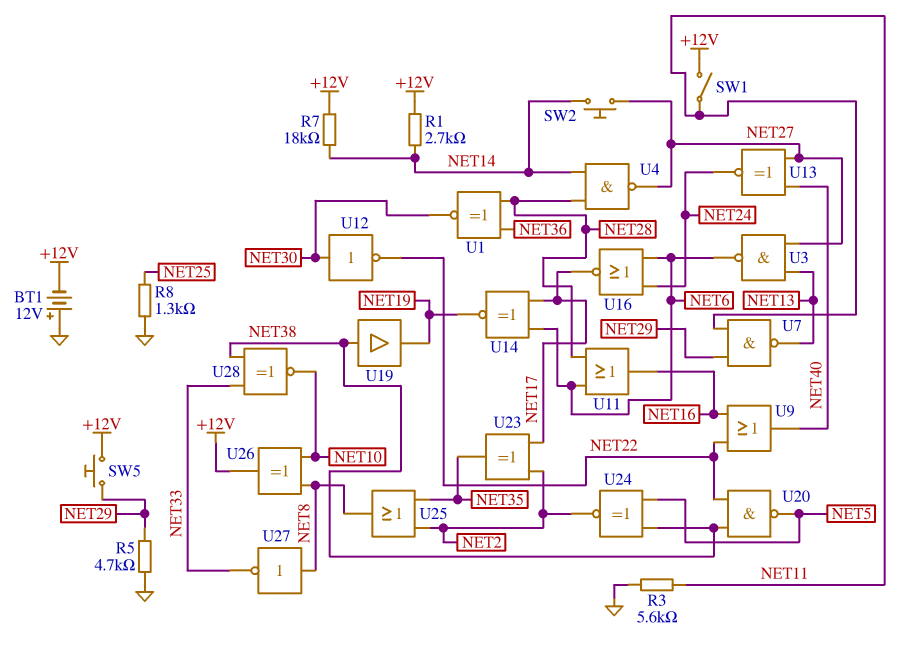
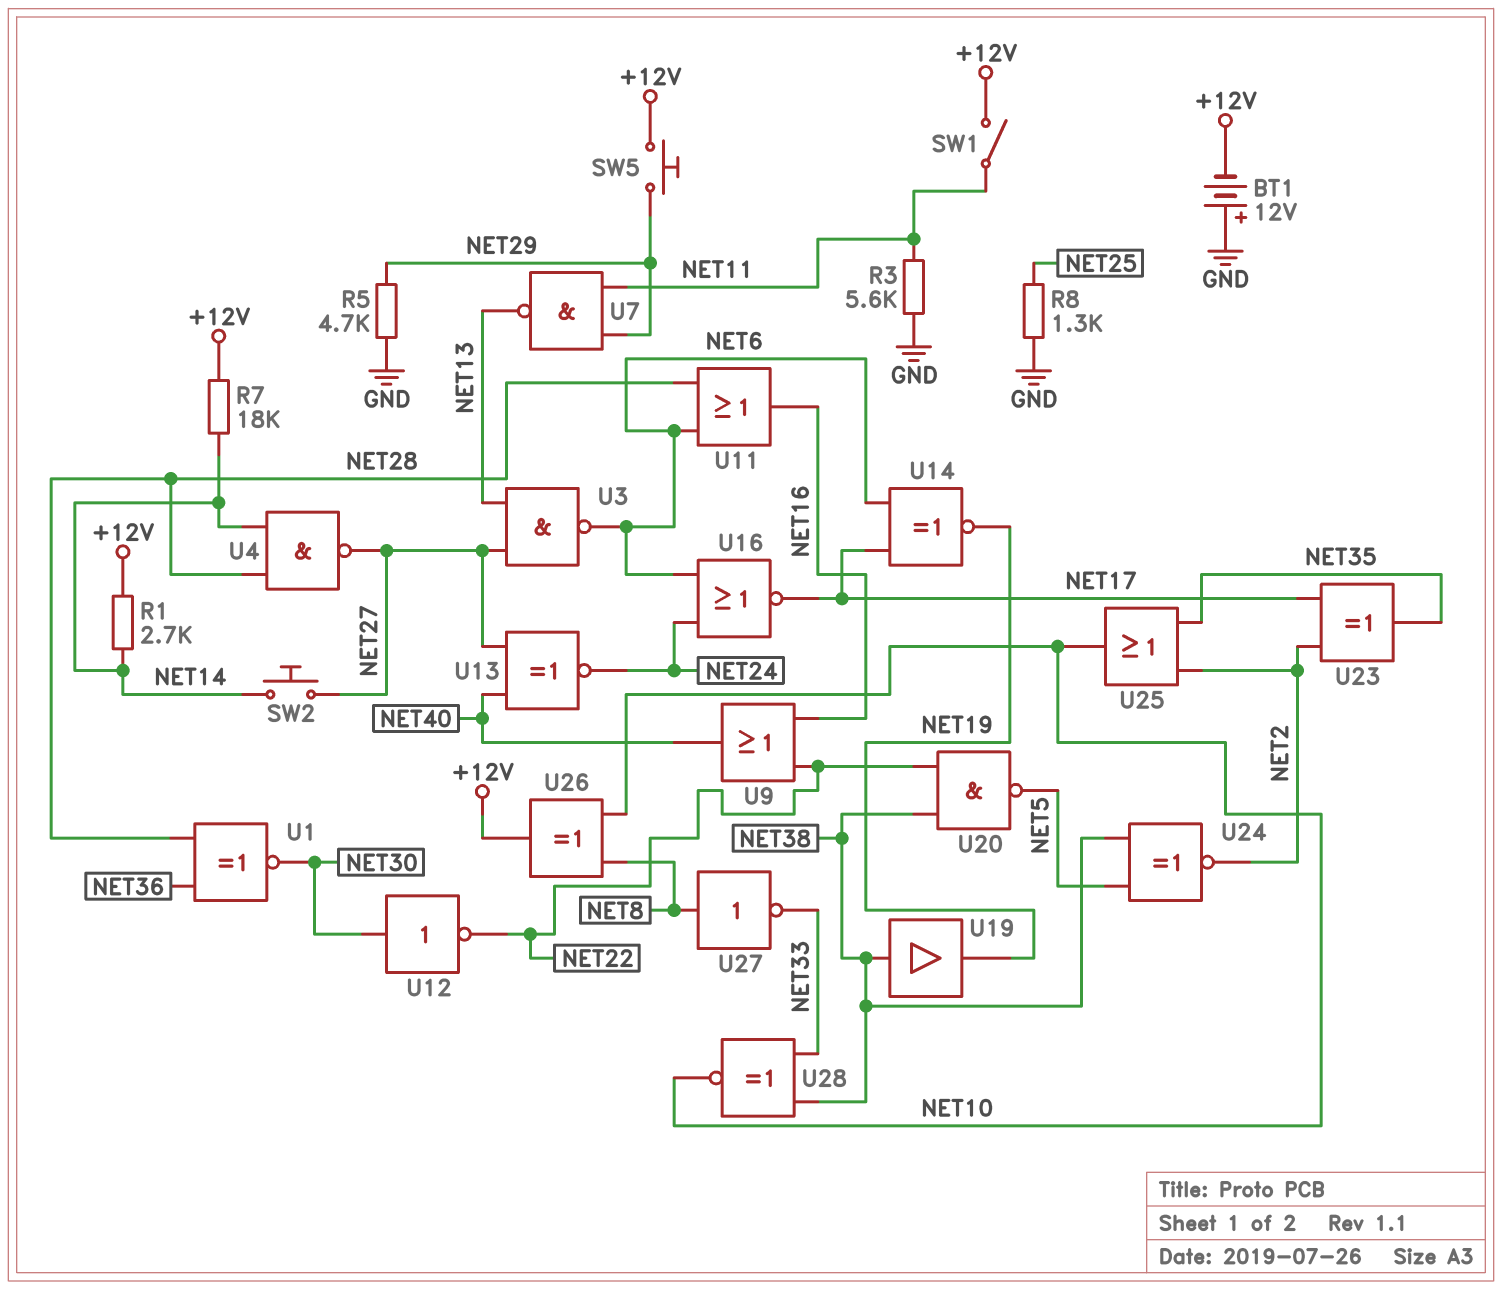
U25: OR (in NET2, in NET35, out NET8) -> OR (in NET2, in NET35, out NET10)

